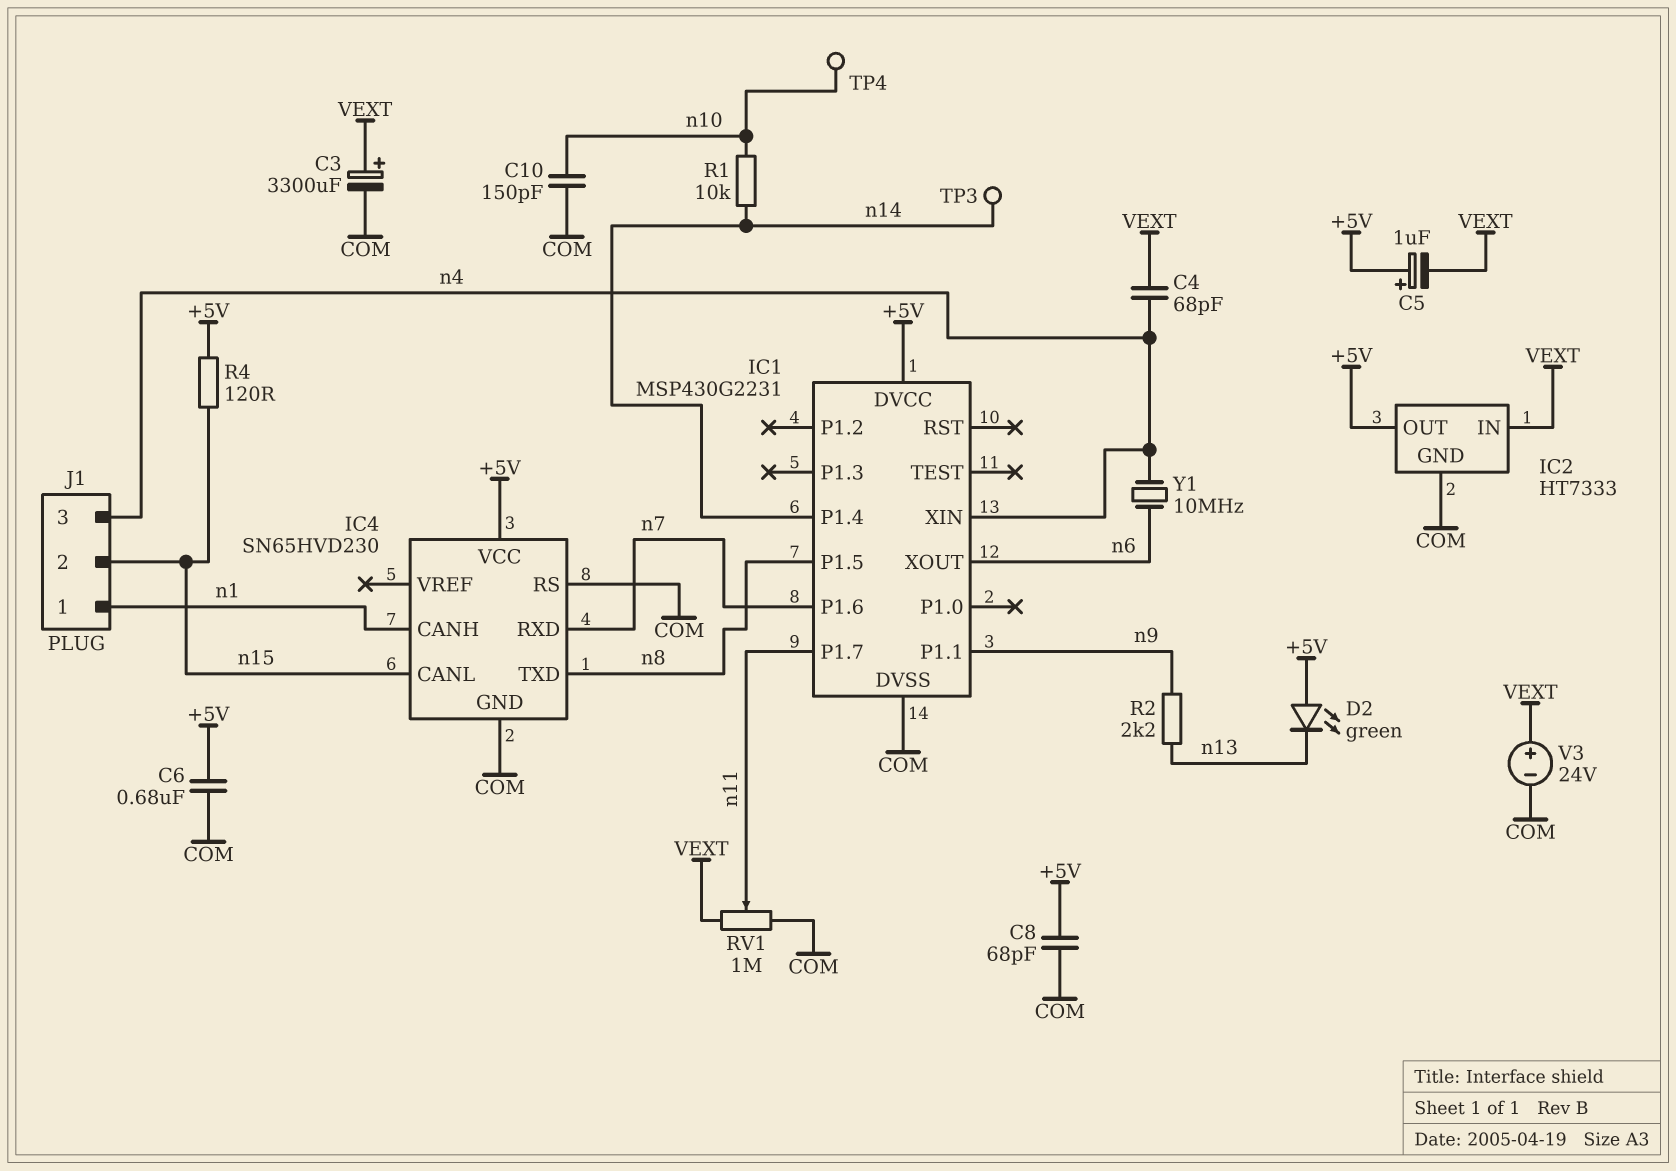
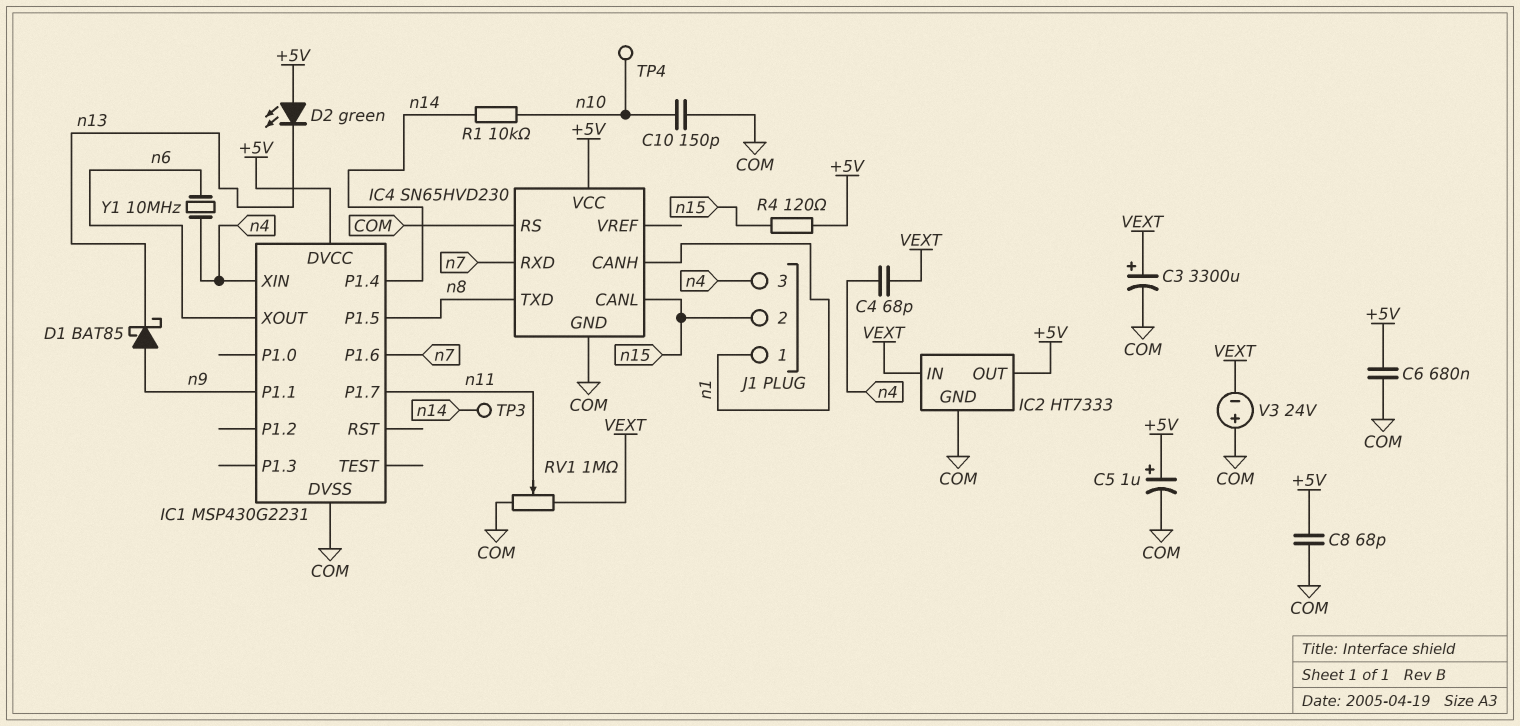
C5: 1uF (plus +5V, minus VEXT) -> 1uF (plus +5V, minus COM)
D1: none -> schottky BAT85 (A n9, K n13)
R2: 2.2k (n9, n13) -> none
V3: 24V (plus VEXT, minus COM) -> 24V (plus COM, minus VEXT)

